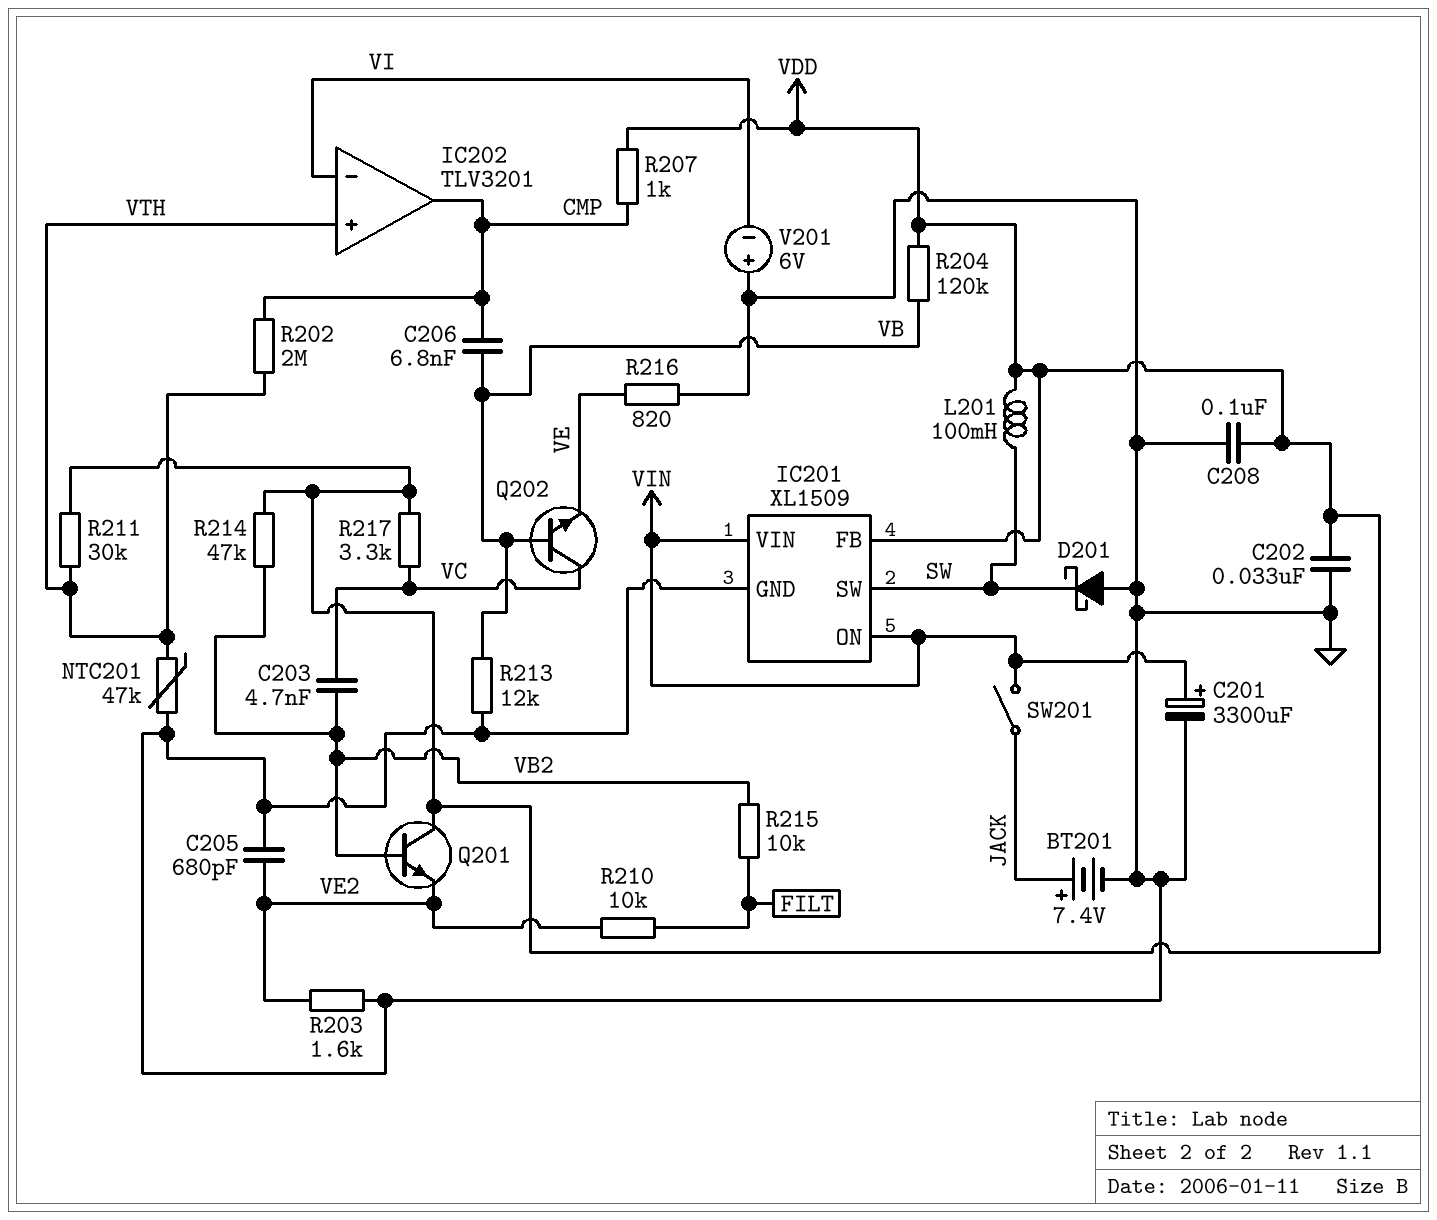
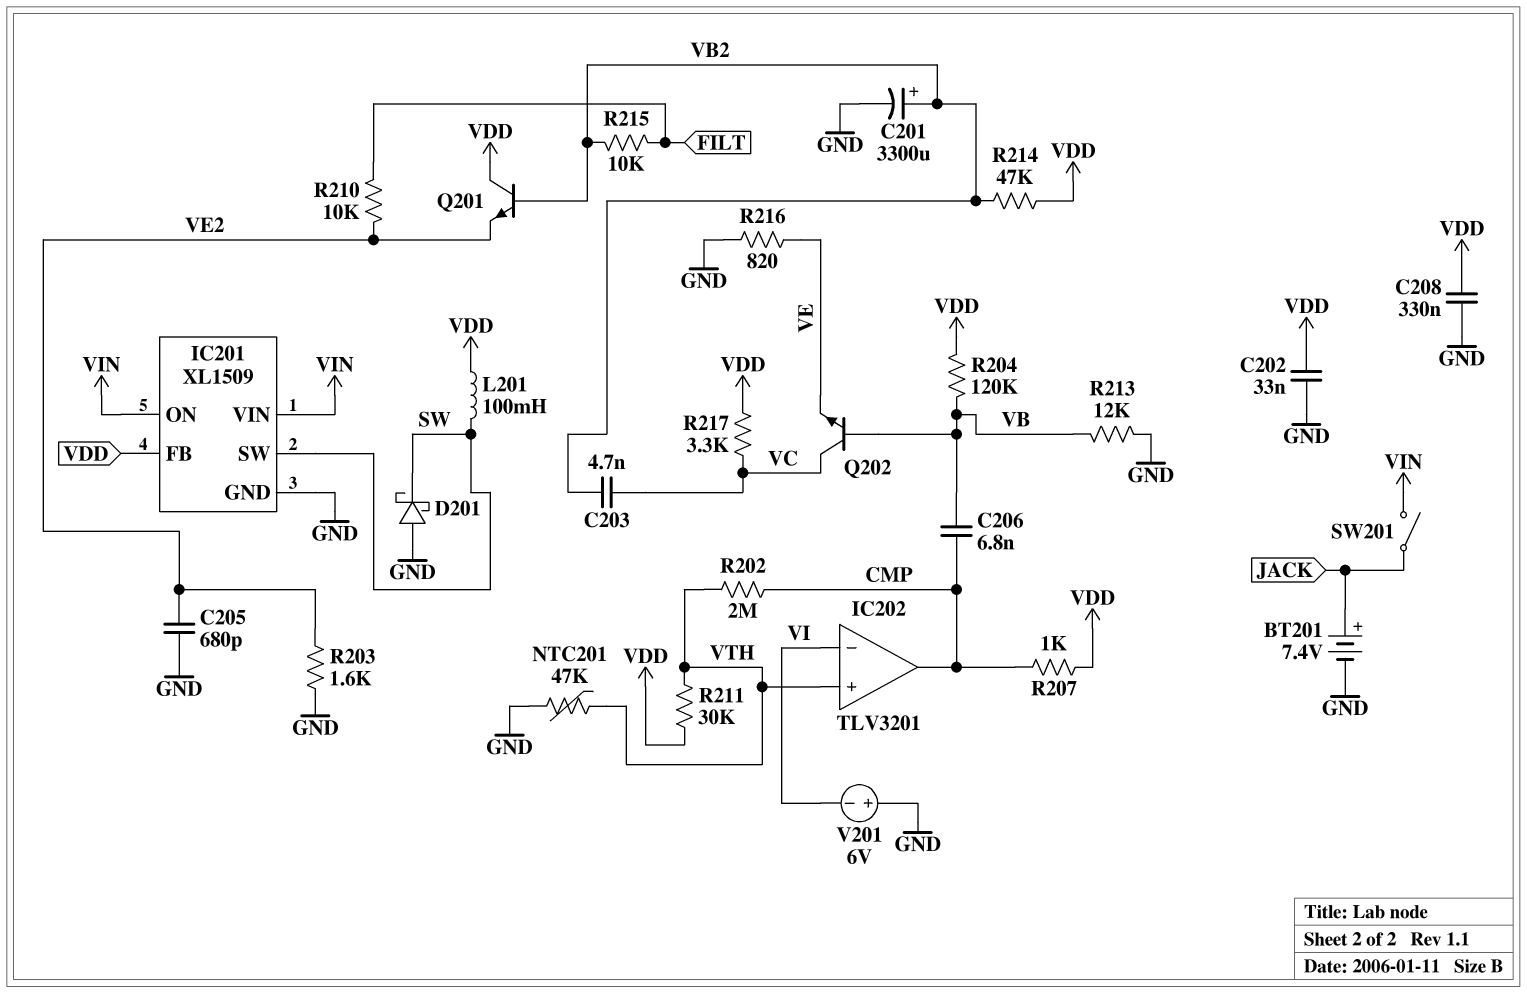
C201: 3300uF (plus VIN, minus GND) -> 3300uF (plus VB2, minus GND)
C208: 100nF (GND, VDD) -> 330nF (GND, VDD)

